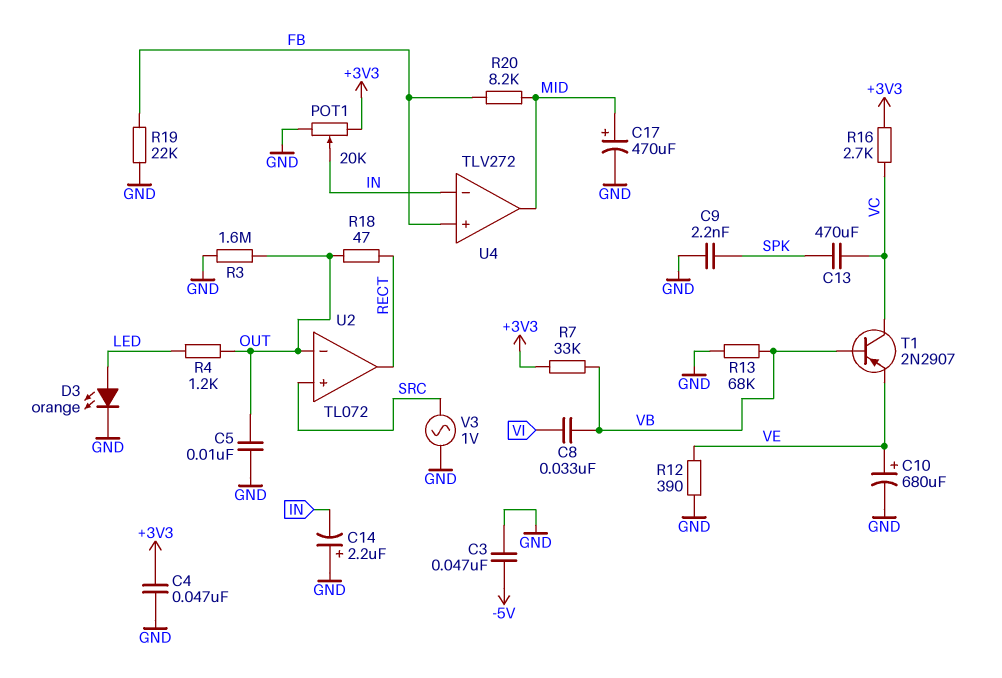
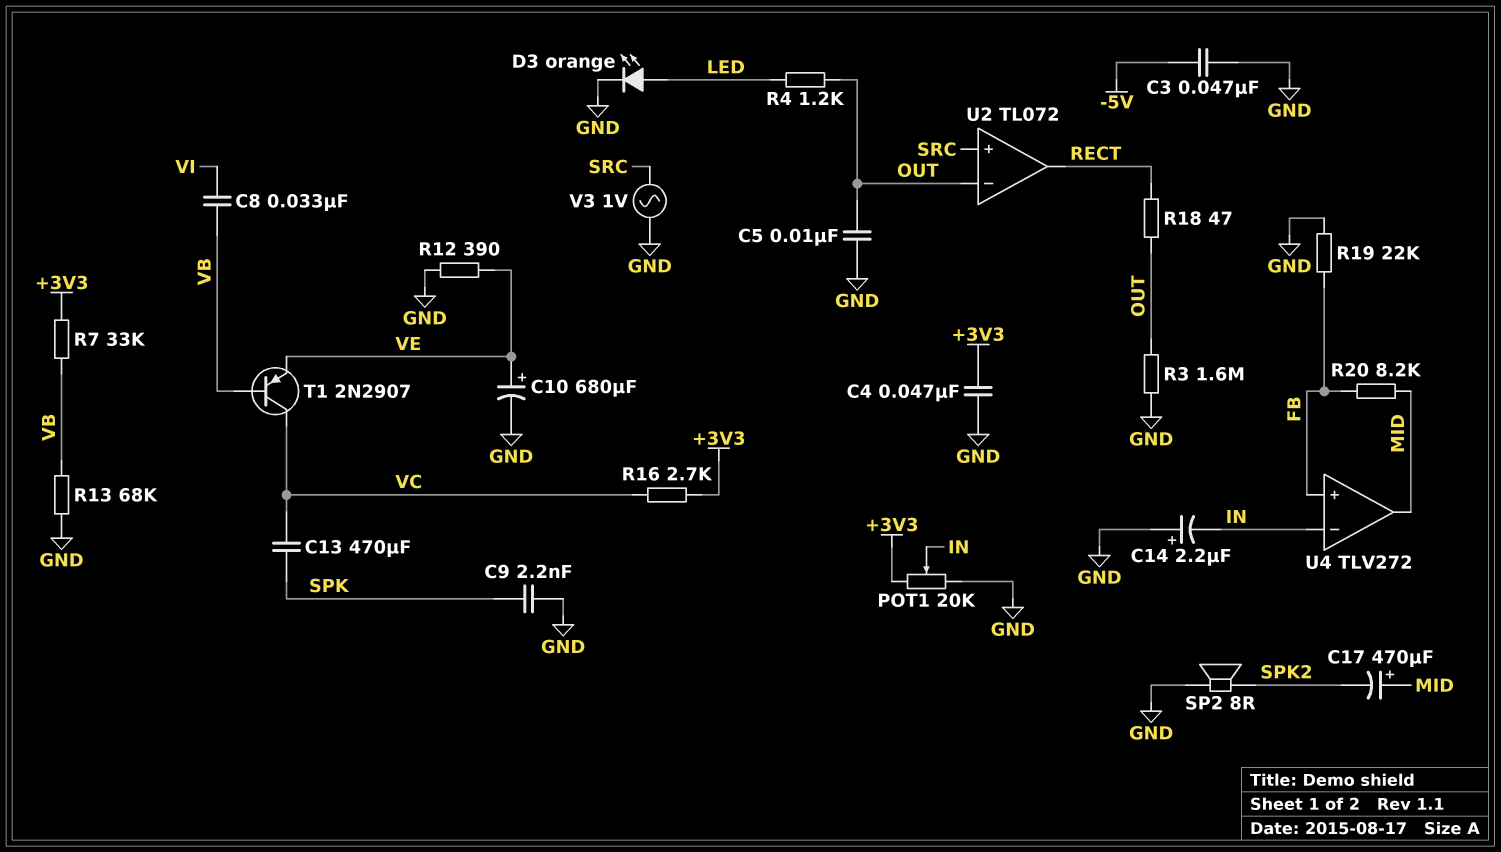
C17: 470uF (plus MID, minus GND) -> 470uF (plus MID, minus SPK2)
SP2: none -> speaker 8R (GND, SPK2)

